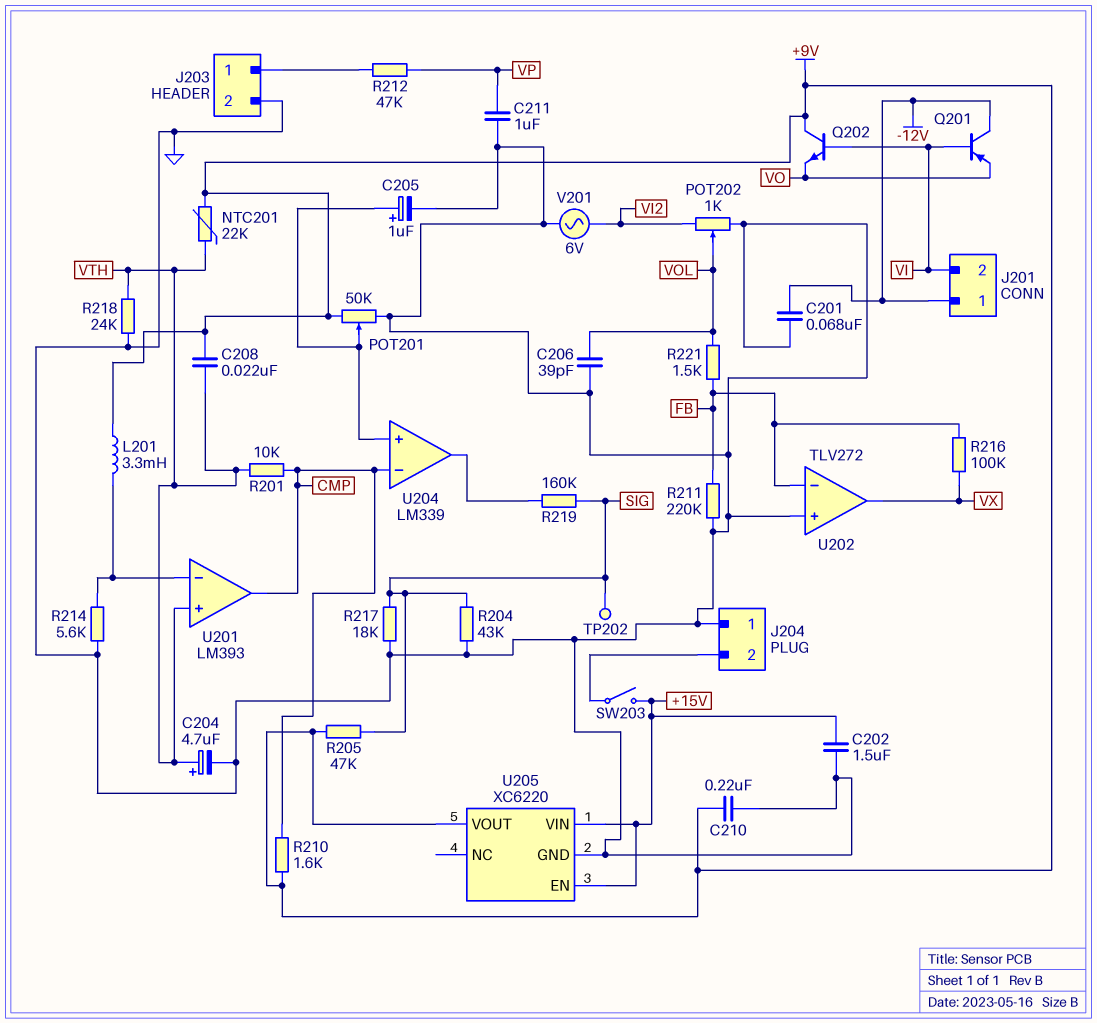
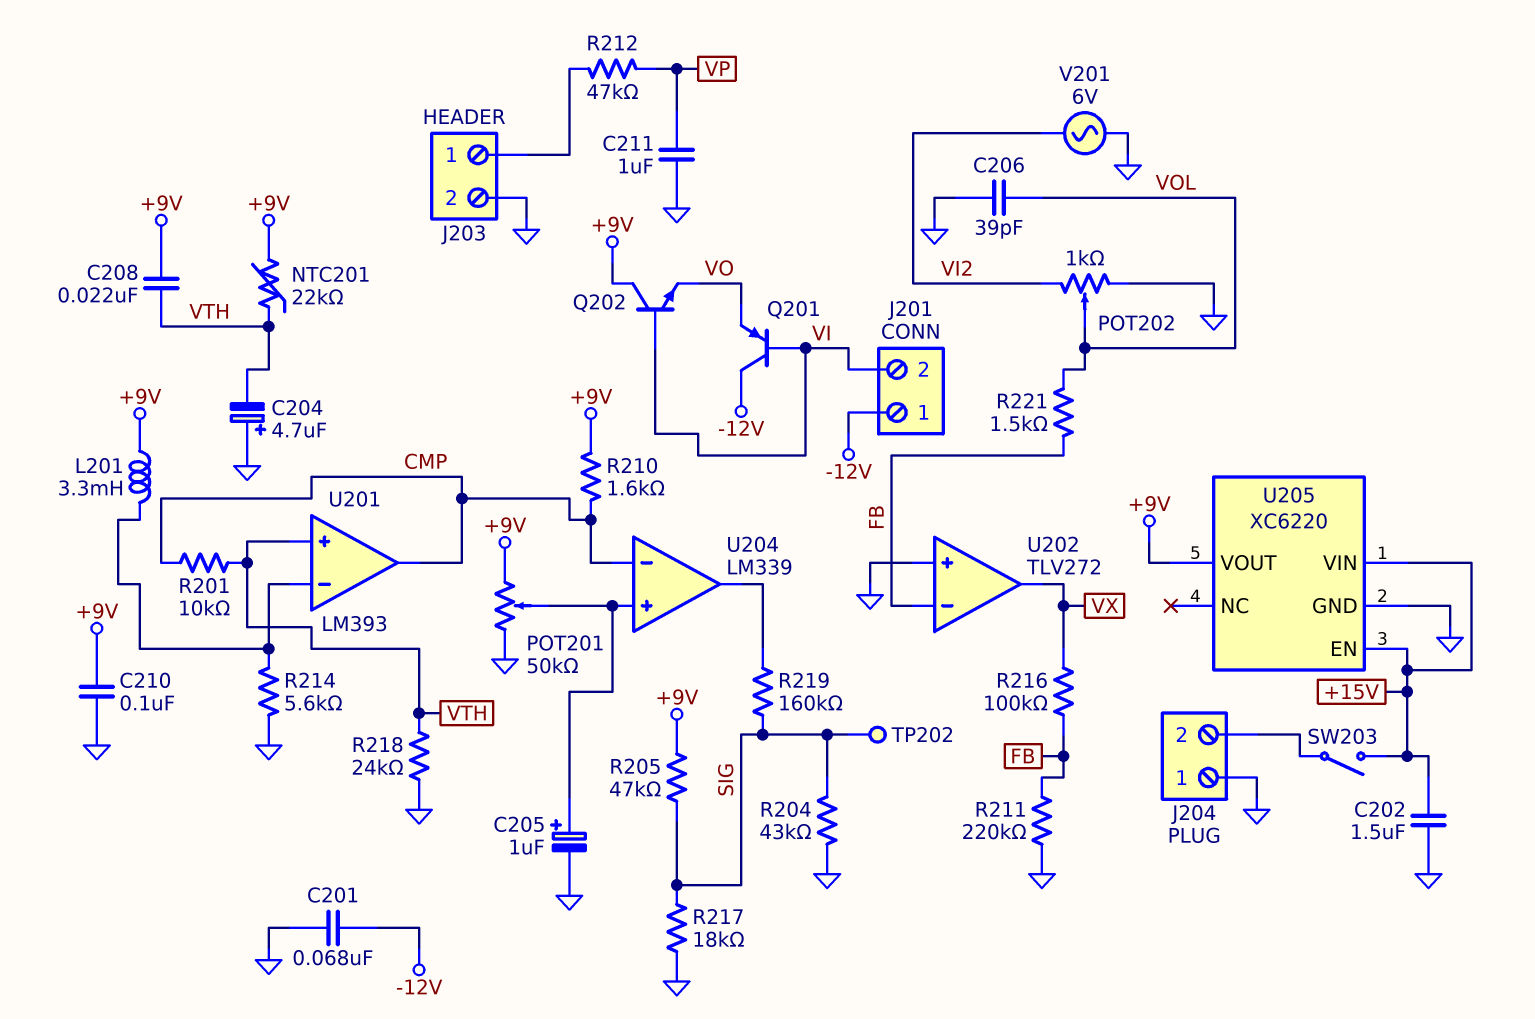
C204: 4.7uF (plus VTH, minus GND) -> 4.7uF (plus GND, minus VTH)
C210: 220nF (+9V, GND) -> 100nF (+9V, GND)

